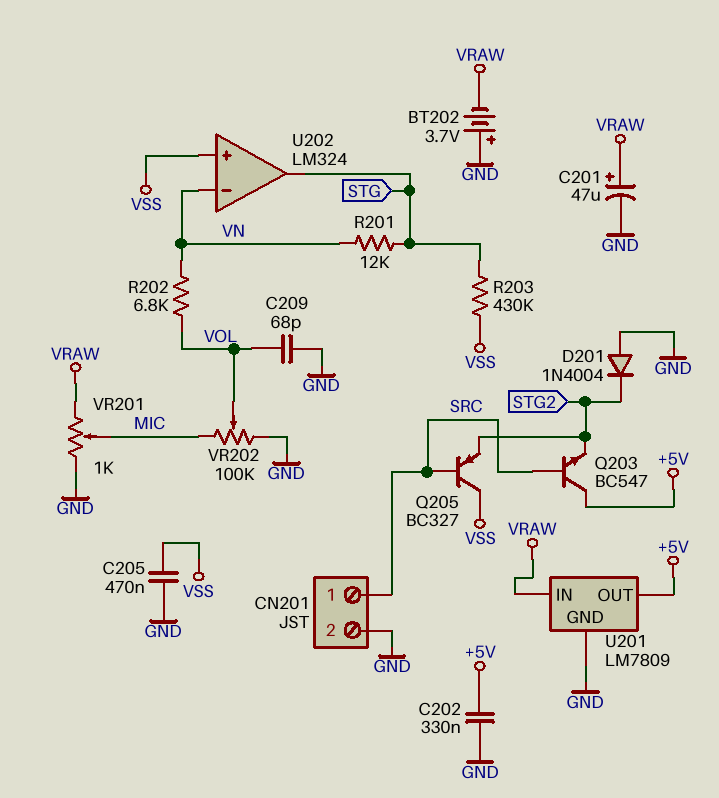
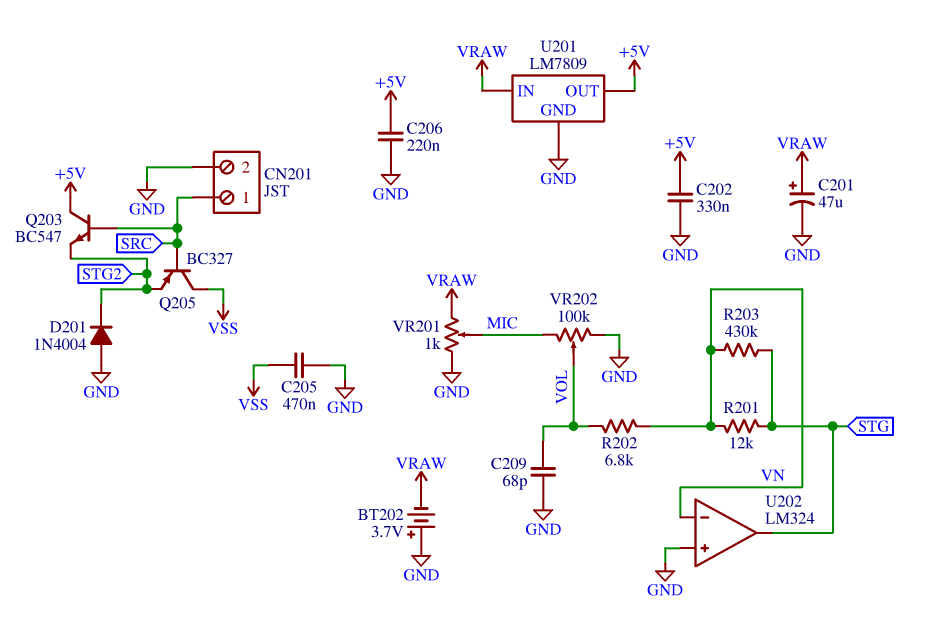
C206: none -> 220nF (+5V, GND)
R203: 430k (STG, VSS) -> 430k (STG, VN)
U202 pin in+: VSS -> GND

